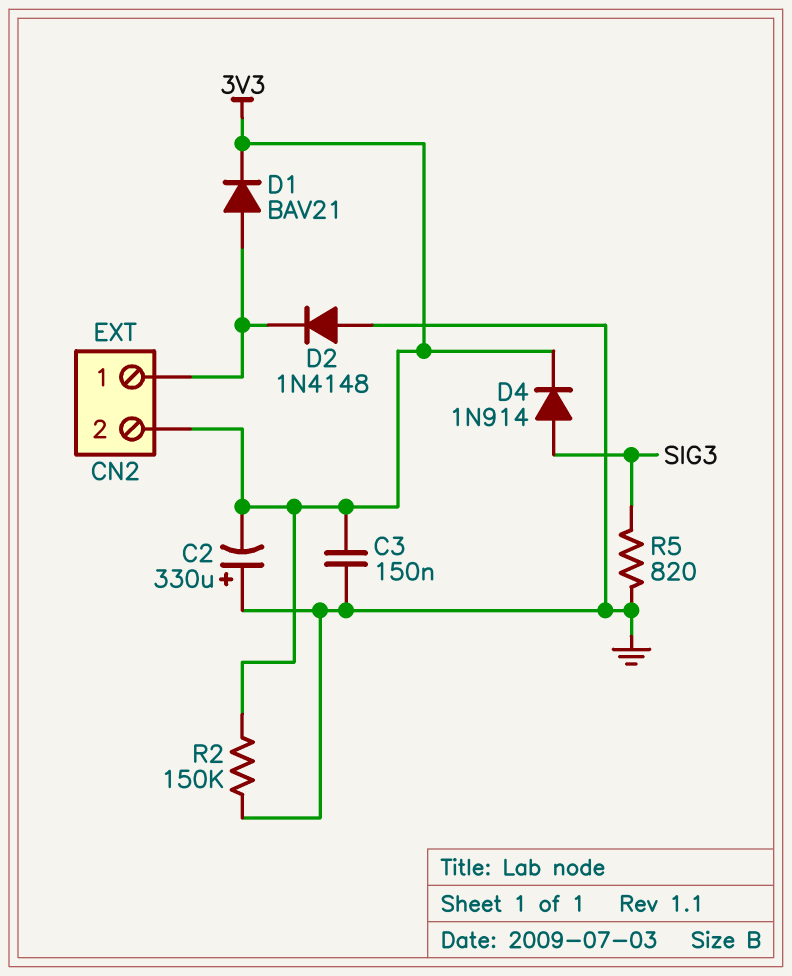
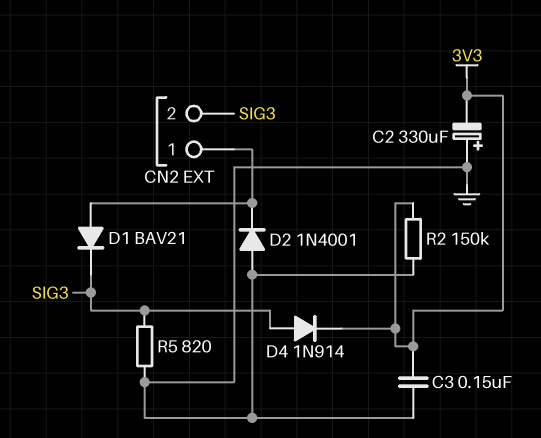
CN2 pin 2: 3V3 -> SIG3
D1: diode BAV21 (A CN2/1, K 3V3) -> diode BAV21 (A CN2/1, K SIG3)
D2: diode 1N4148 (A GND, K CN2/1) -> diode 1N4001 (A GND, K CN2/1)

